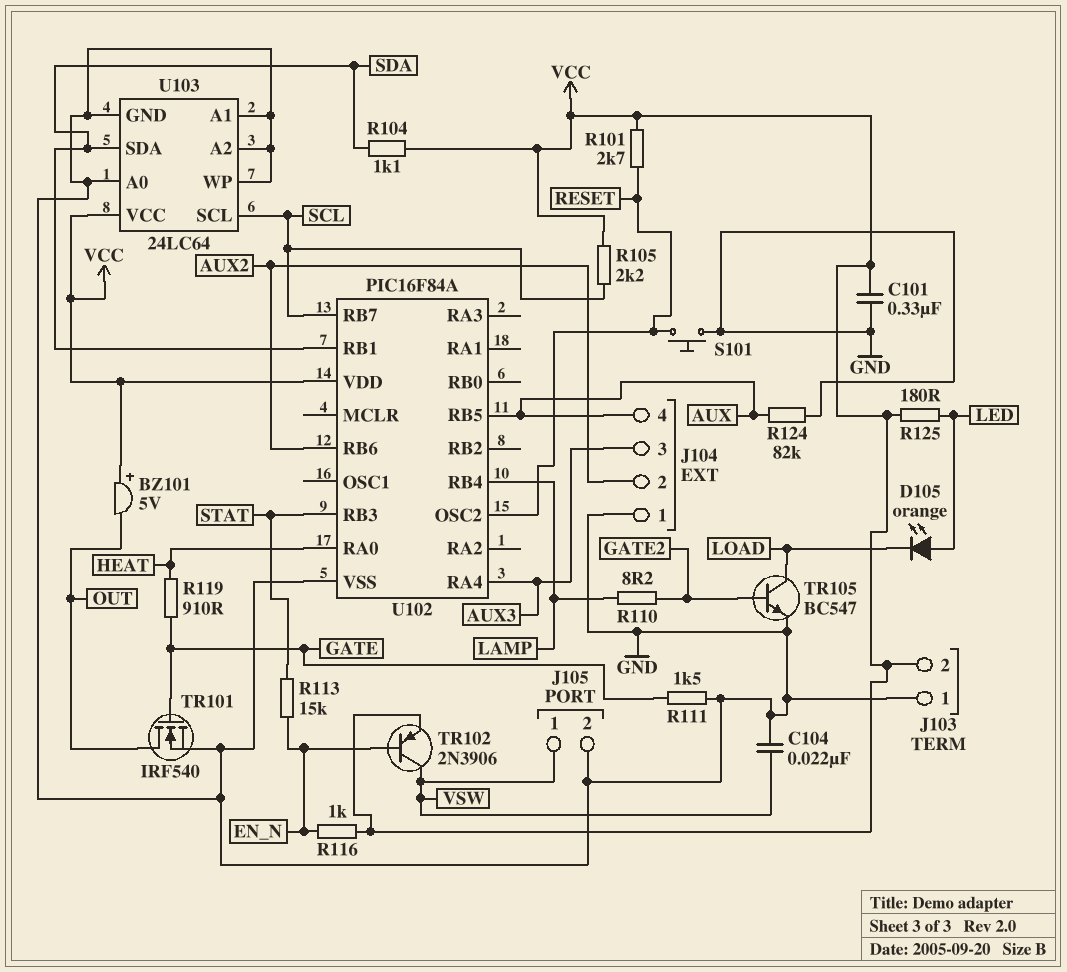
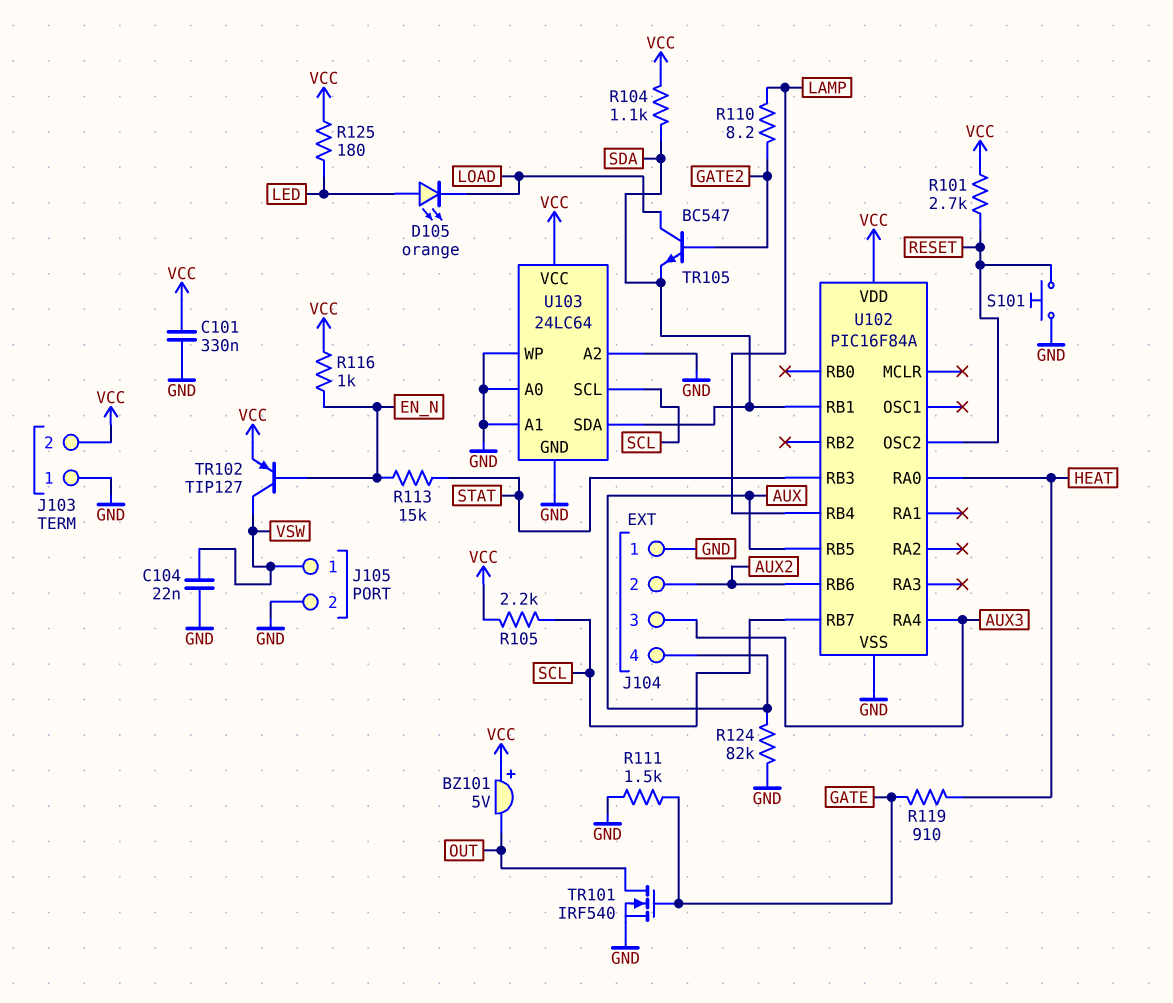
TR102: PNP 2N3906 (B EN_N, C VSW, E VCC) -> PNP TIP127 (B EN_N, C VSW, E VCC)
TR105: NPN BC547 (B GATE2, C LOAD, E GND) -> NPN BC547 (B GATE2, C LOAD, E SDA)

